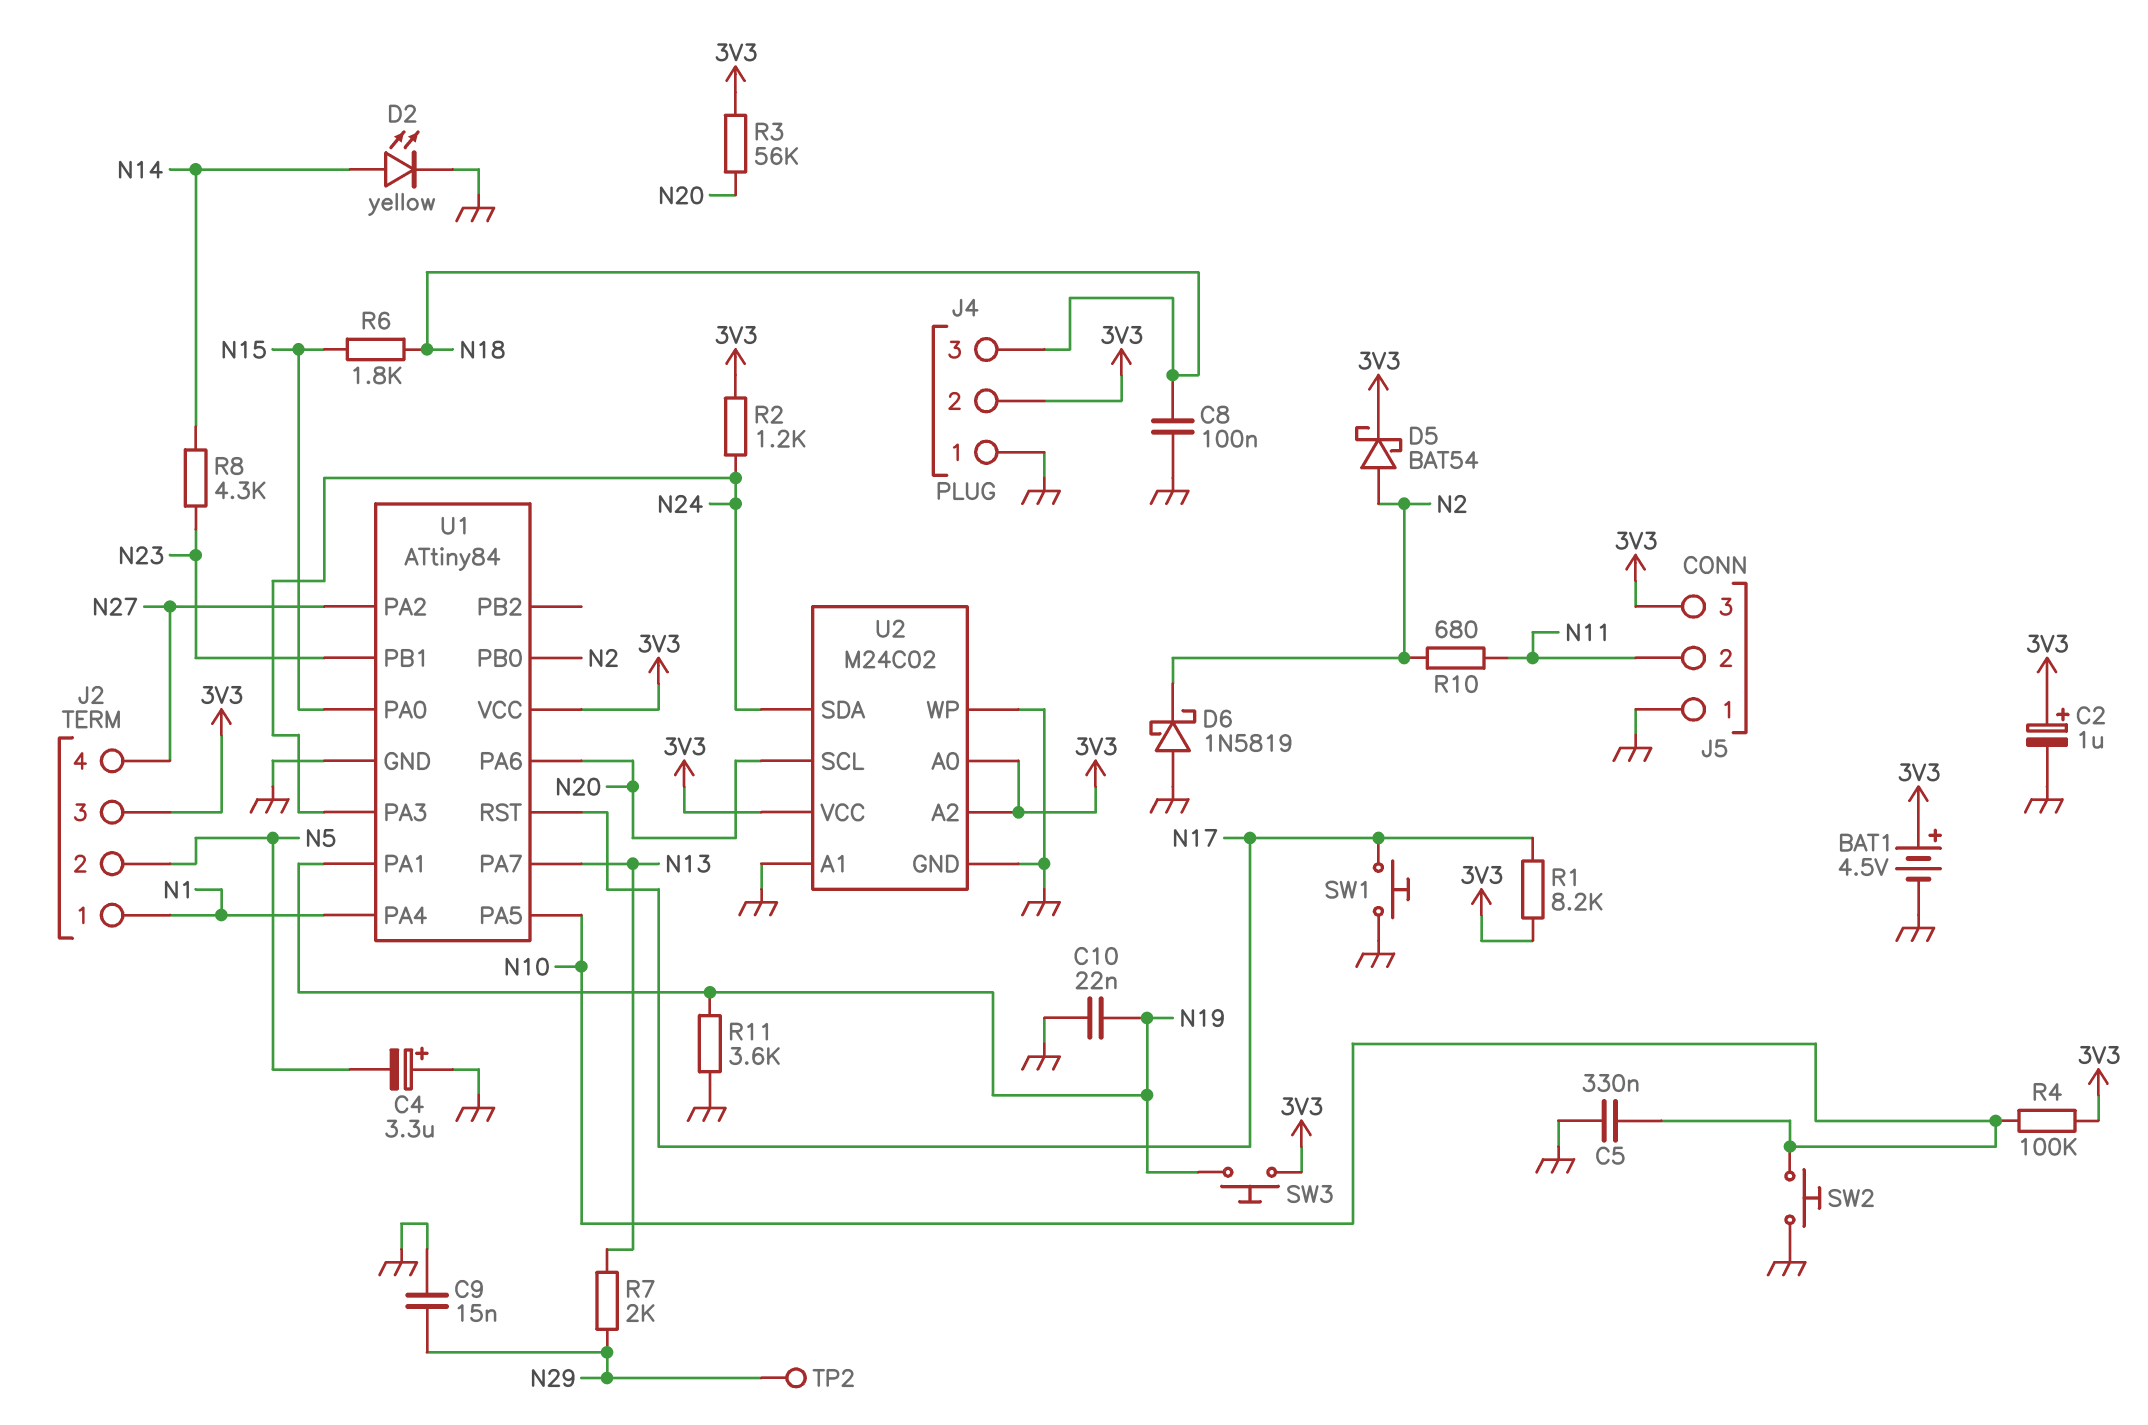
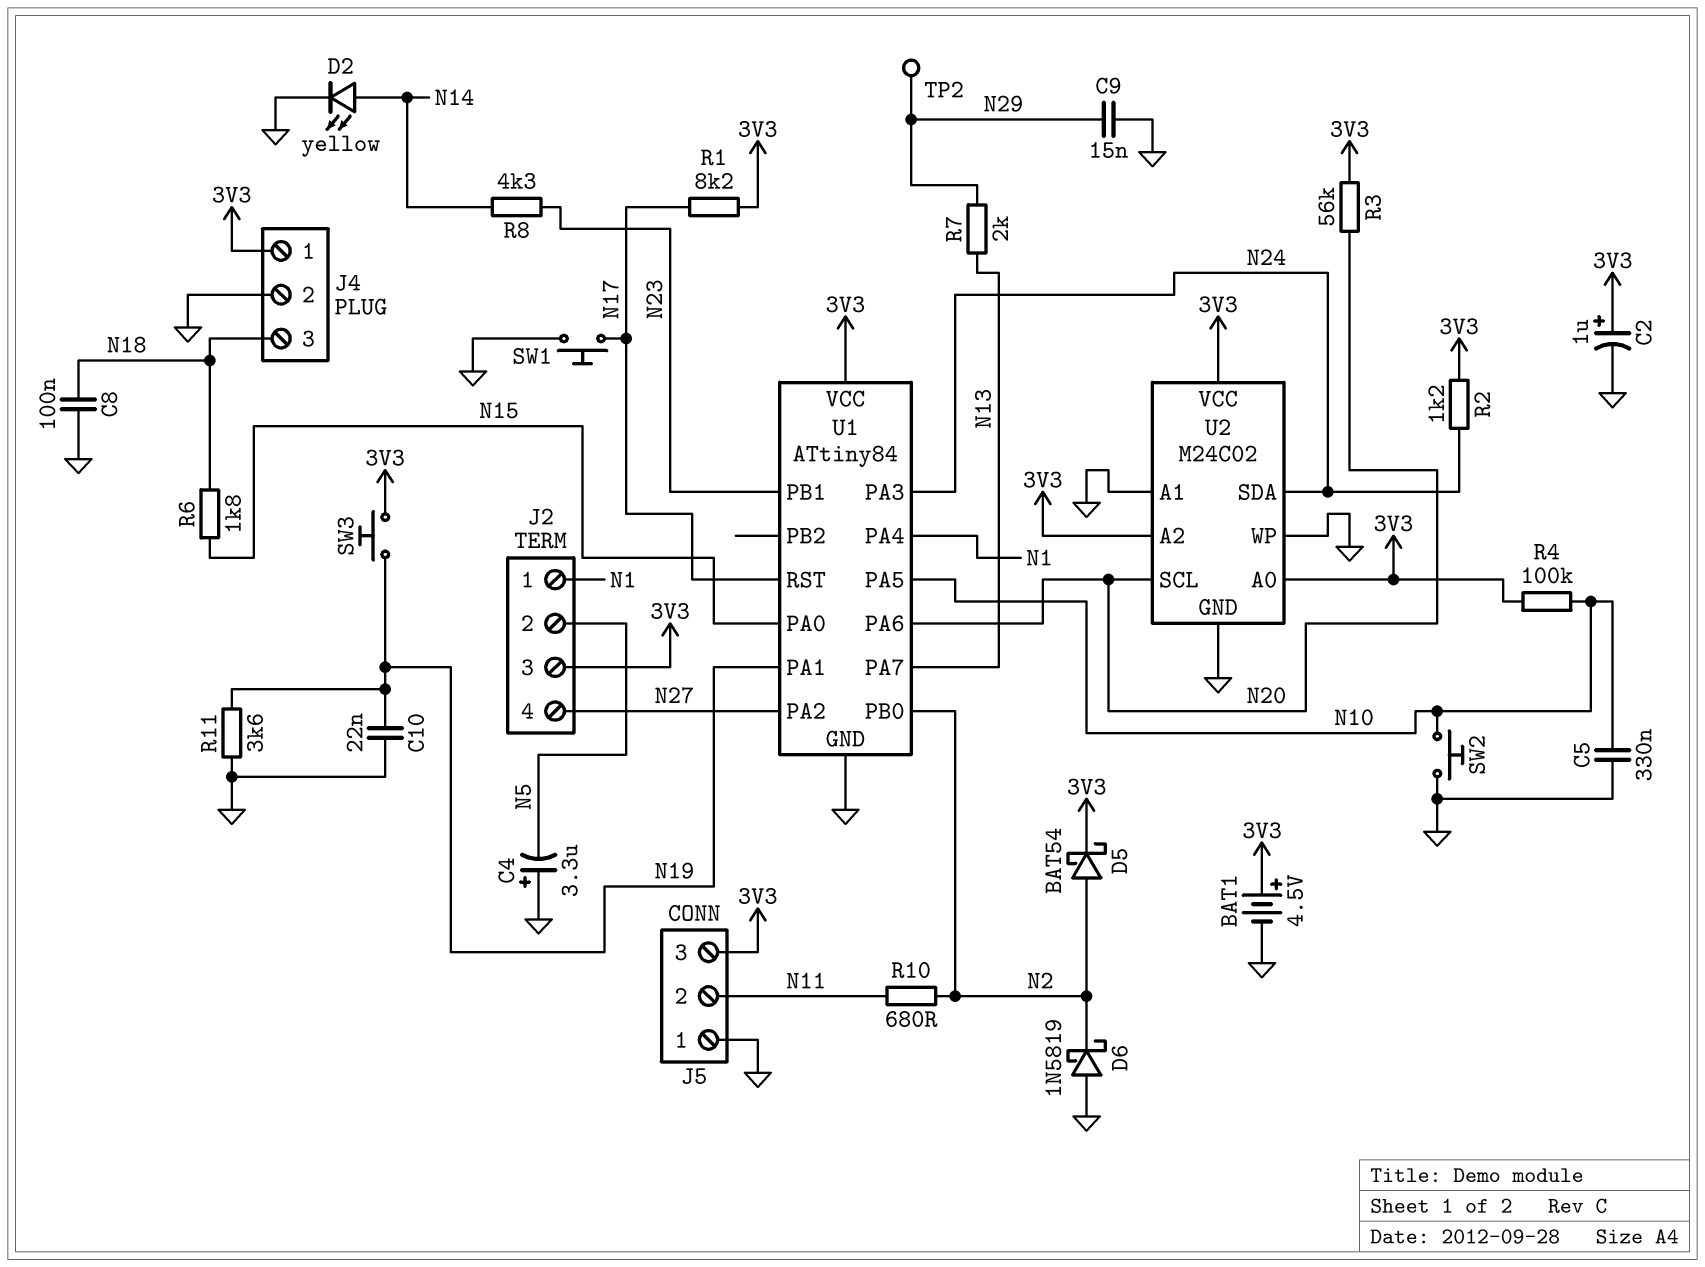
J4 pin 1: GND -> 3V3
J4 pin 2: 3V3 -> GND

